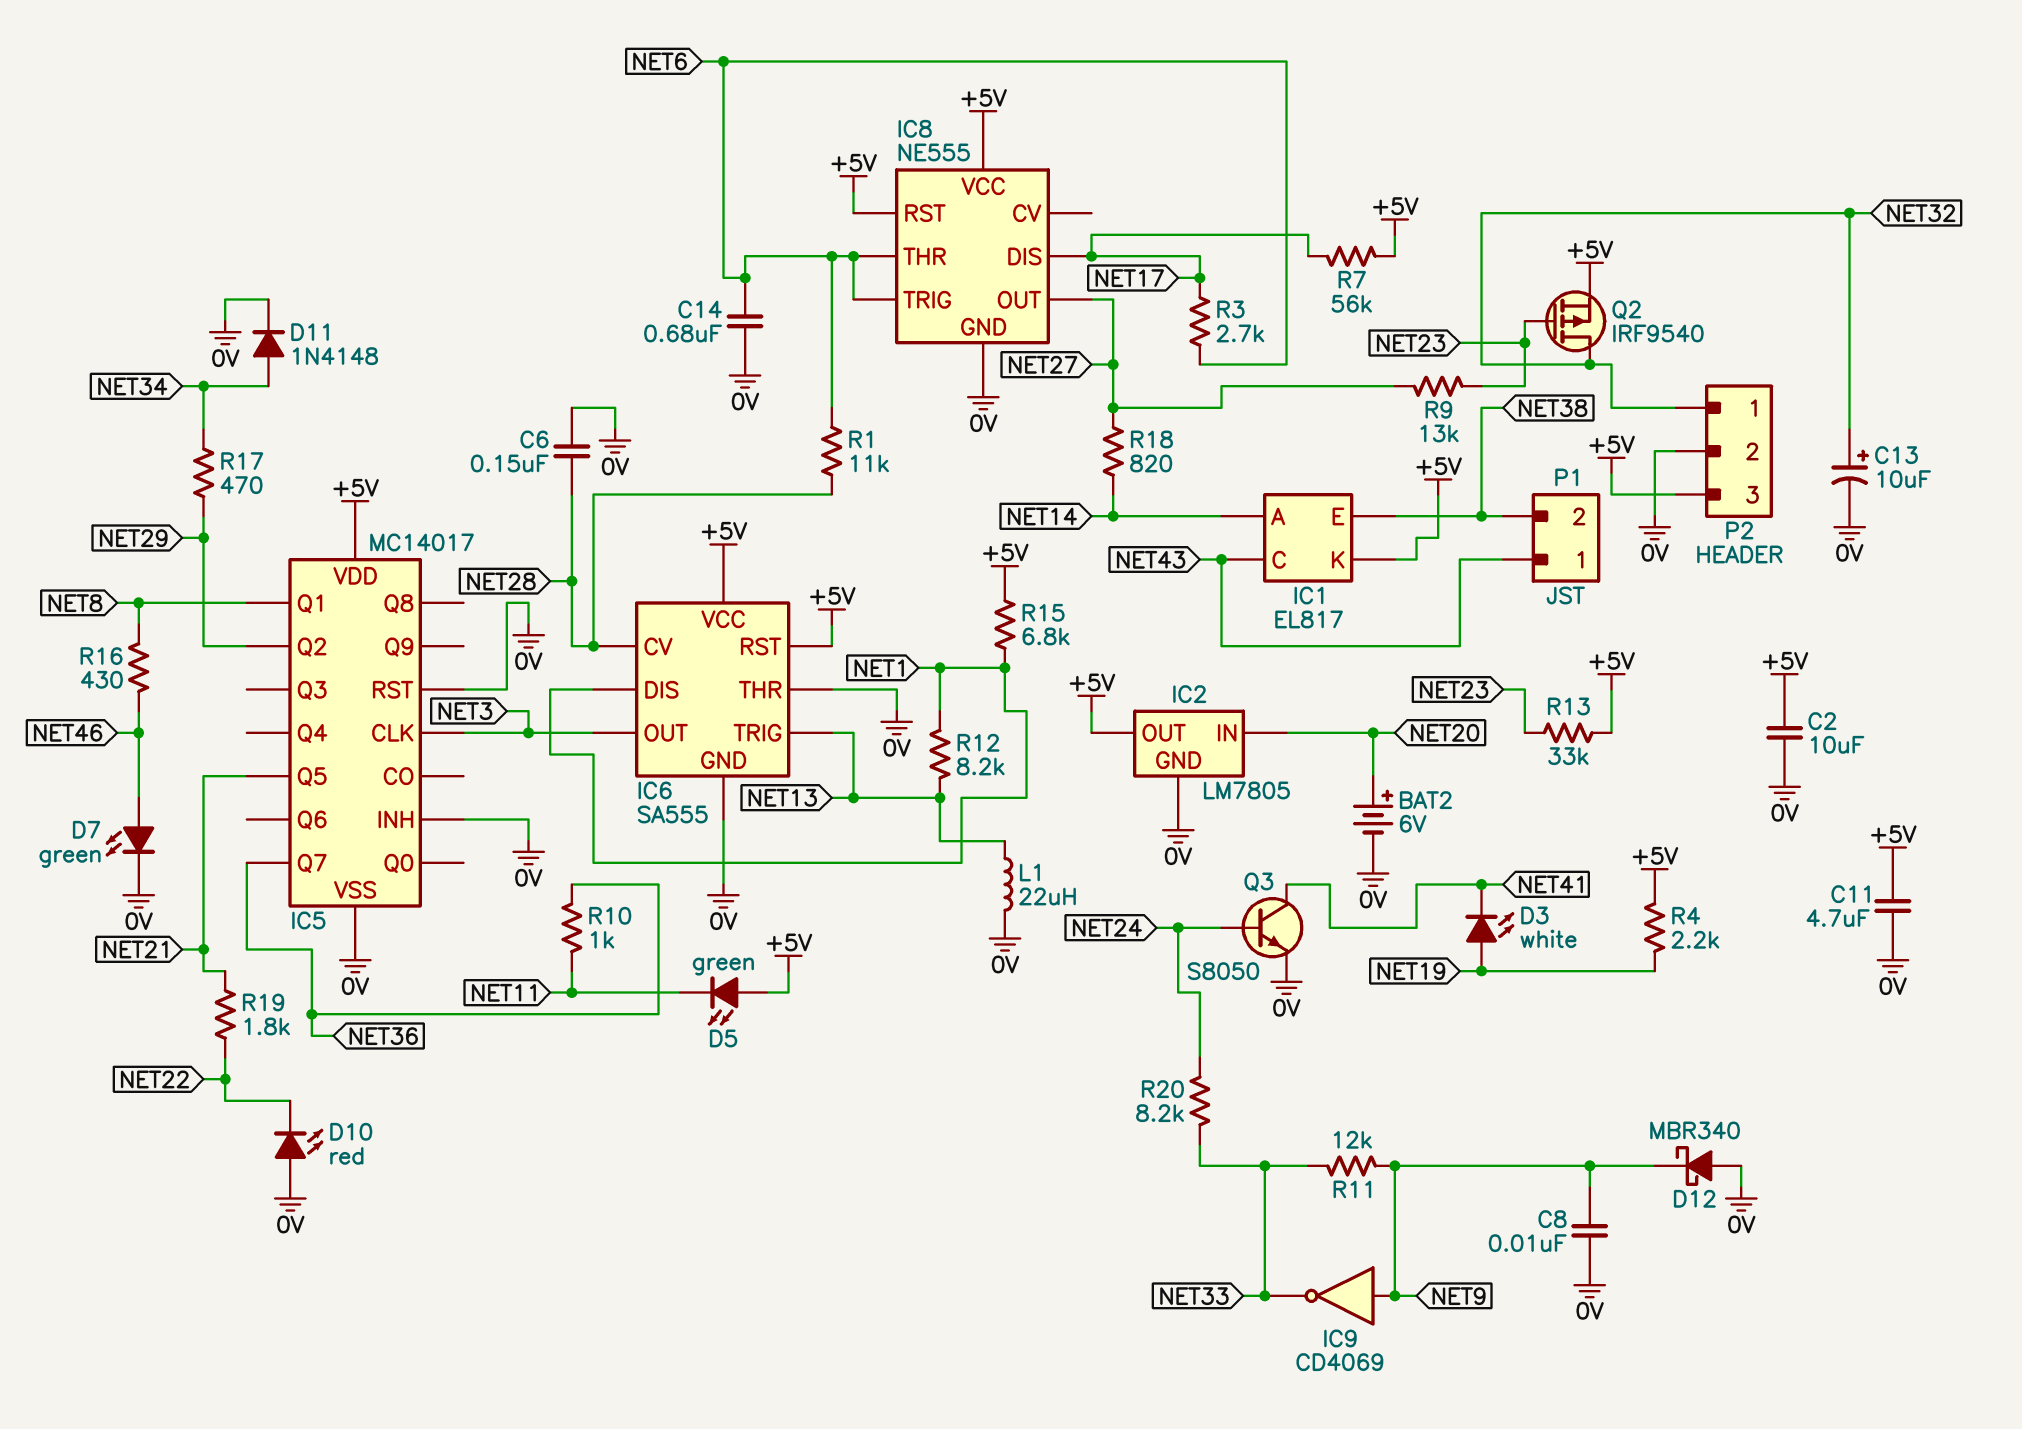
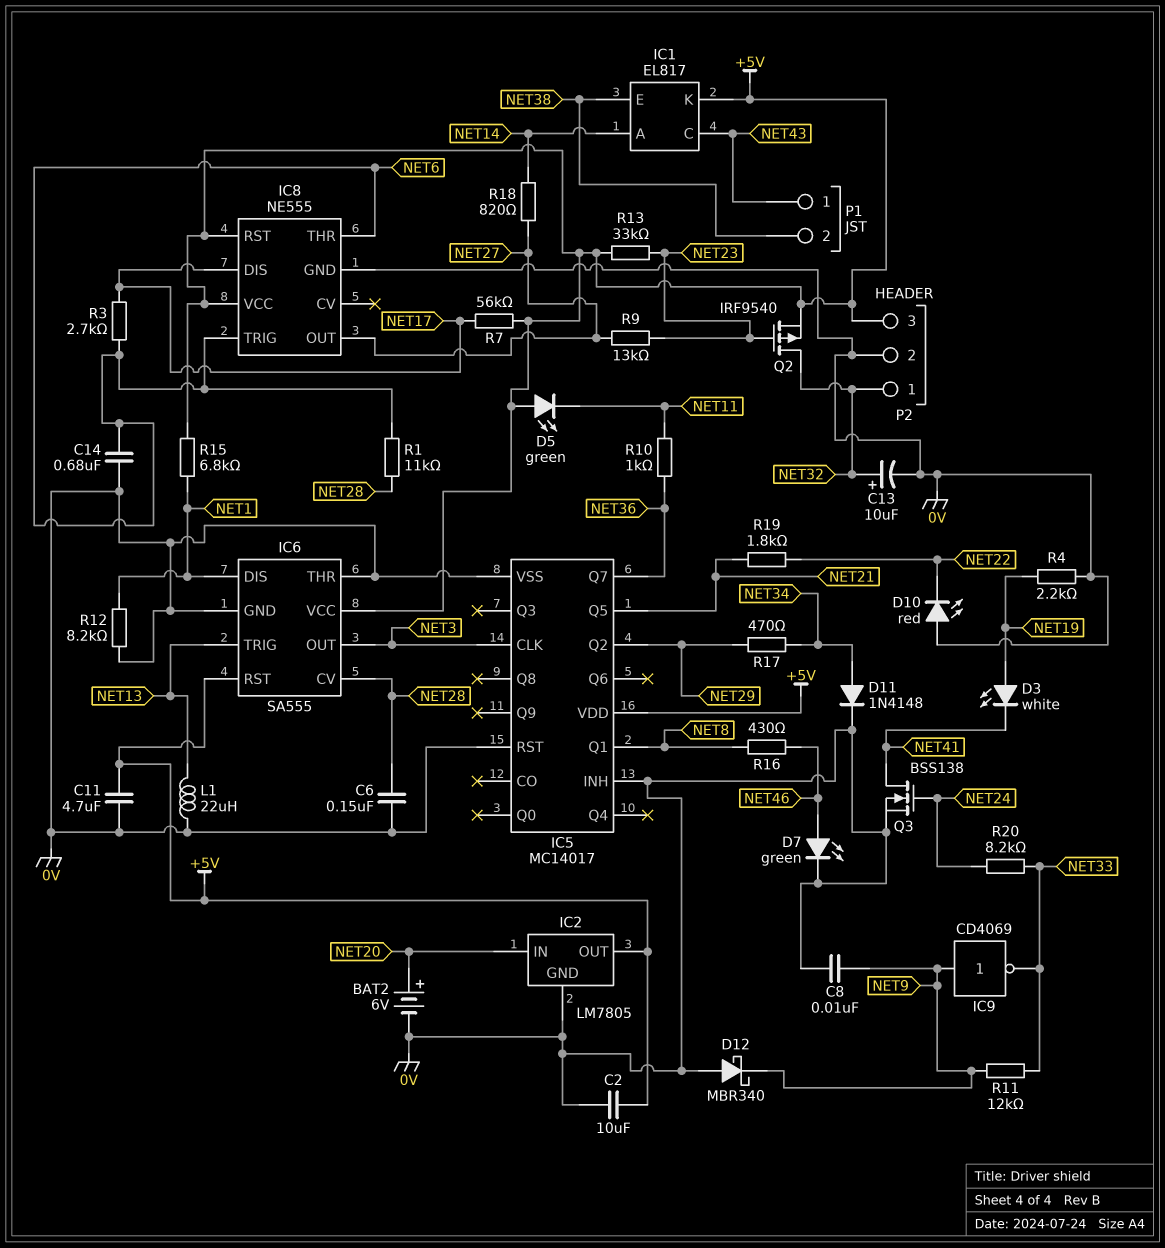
Q3: NPN S8050 (B NET24, C NET41, E 0V) -> NMOS BSS138 (G NET24, D NET41, S 0V)
R4: 2.2k (+5V, NET19) -> 2.2k (0V, NET19)
R12: 8.2k (NET1, NET13) -> 8.2k (0V, NET1)

